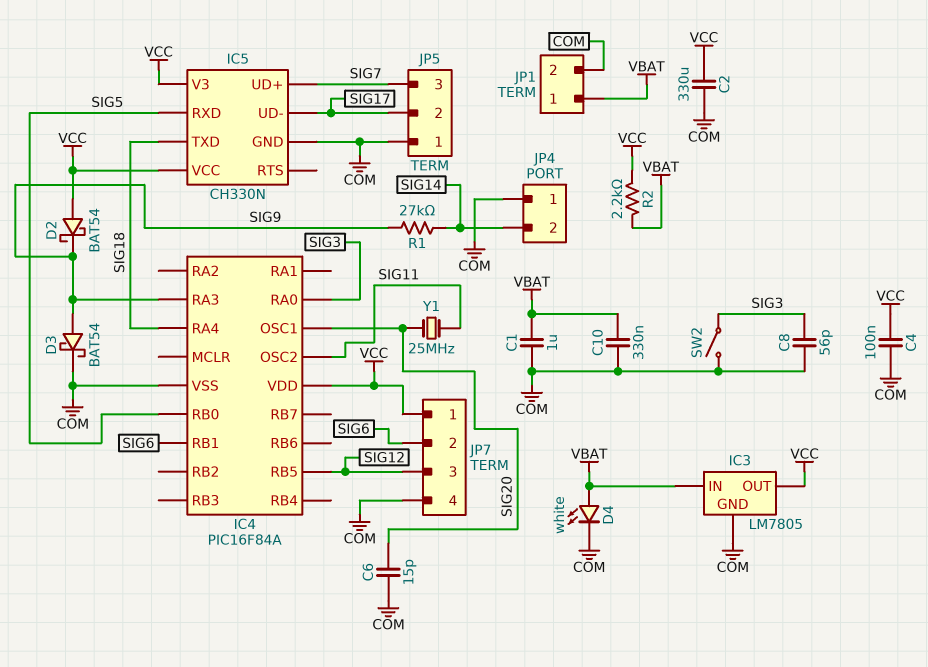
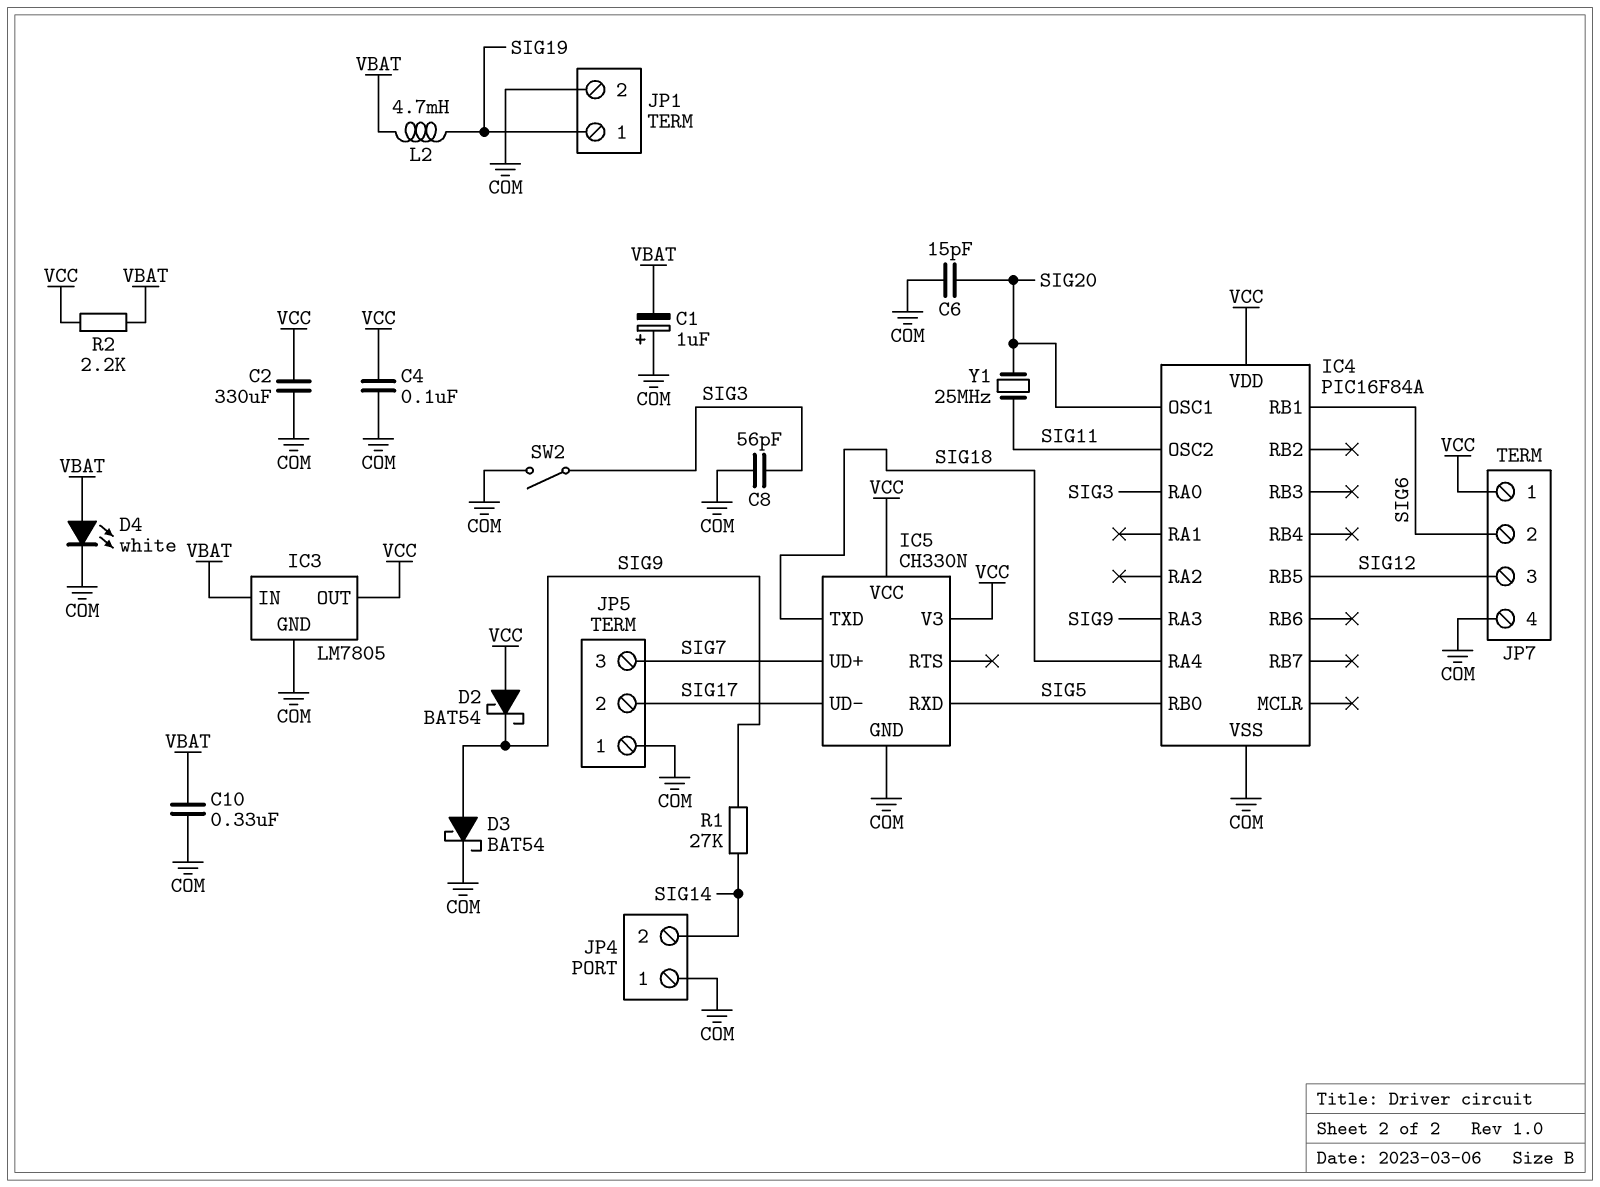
C1: 1uF (COM, VBAT) -> 1uF (plus COM, minus VBAT)
JP1 pin 1: VBAT -> SIG19
L2: none -> 4.7mH (SIG19, VBAT)

